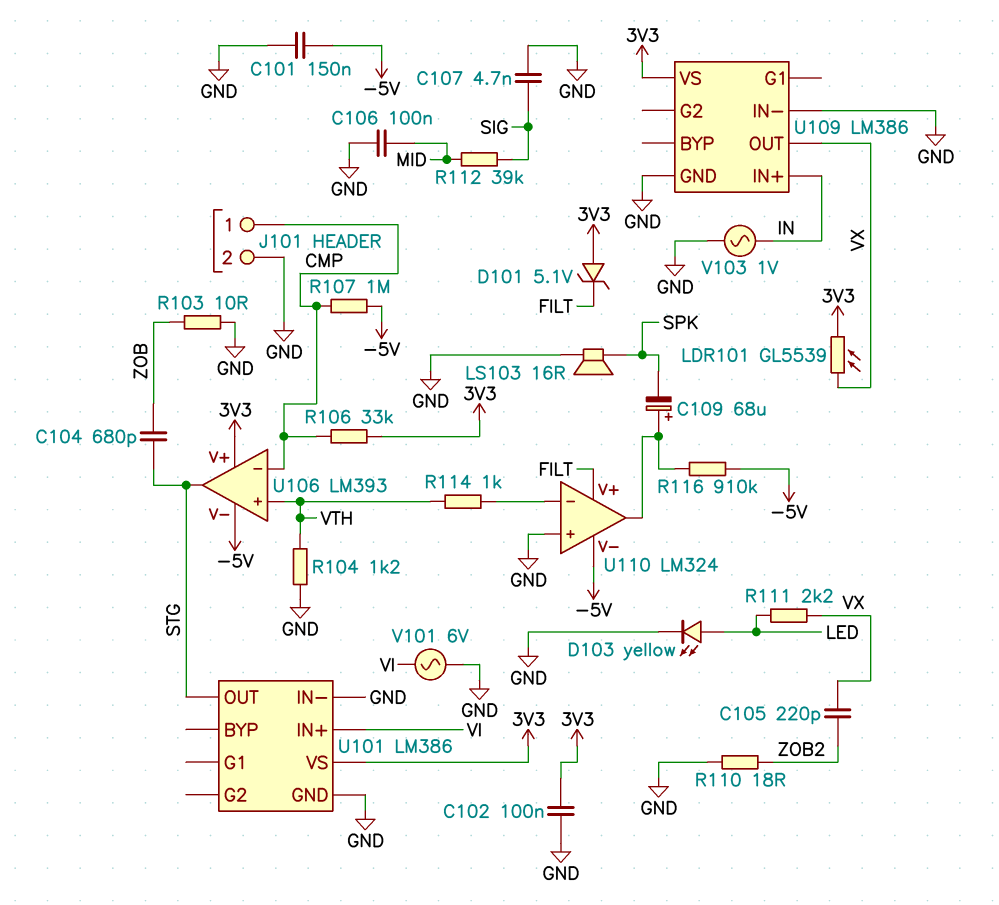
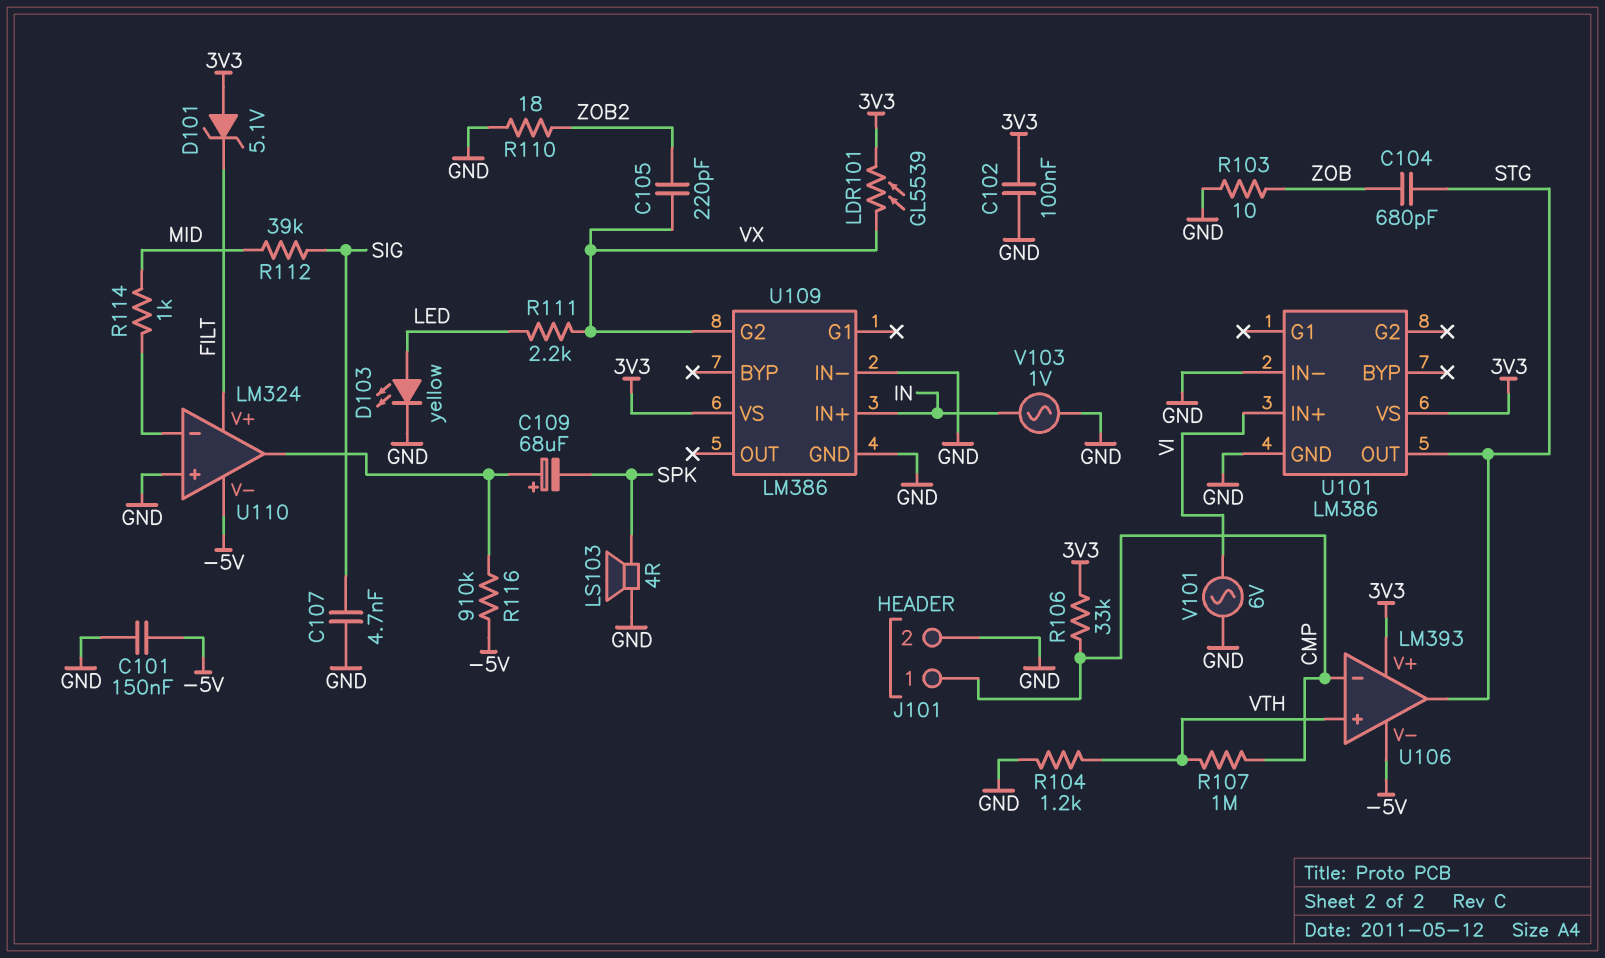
C106: 100nF (GND, MID) -> none
LS103: speaker 16R (GND, SPK) -> speaker 4R (GND, SPK)
R107: 1M (-5V, CMP) -> 1M (CMP, VTH)
R114: 1k (U110/in-, VTH) -> 1k (MID, U110/in-)
U109 pin G2: none -> VX
U109 pin OUT: VX -> none

